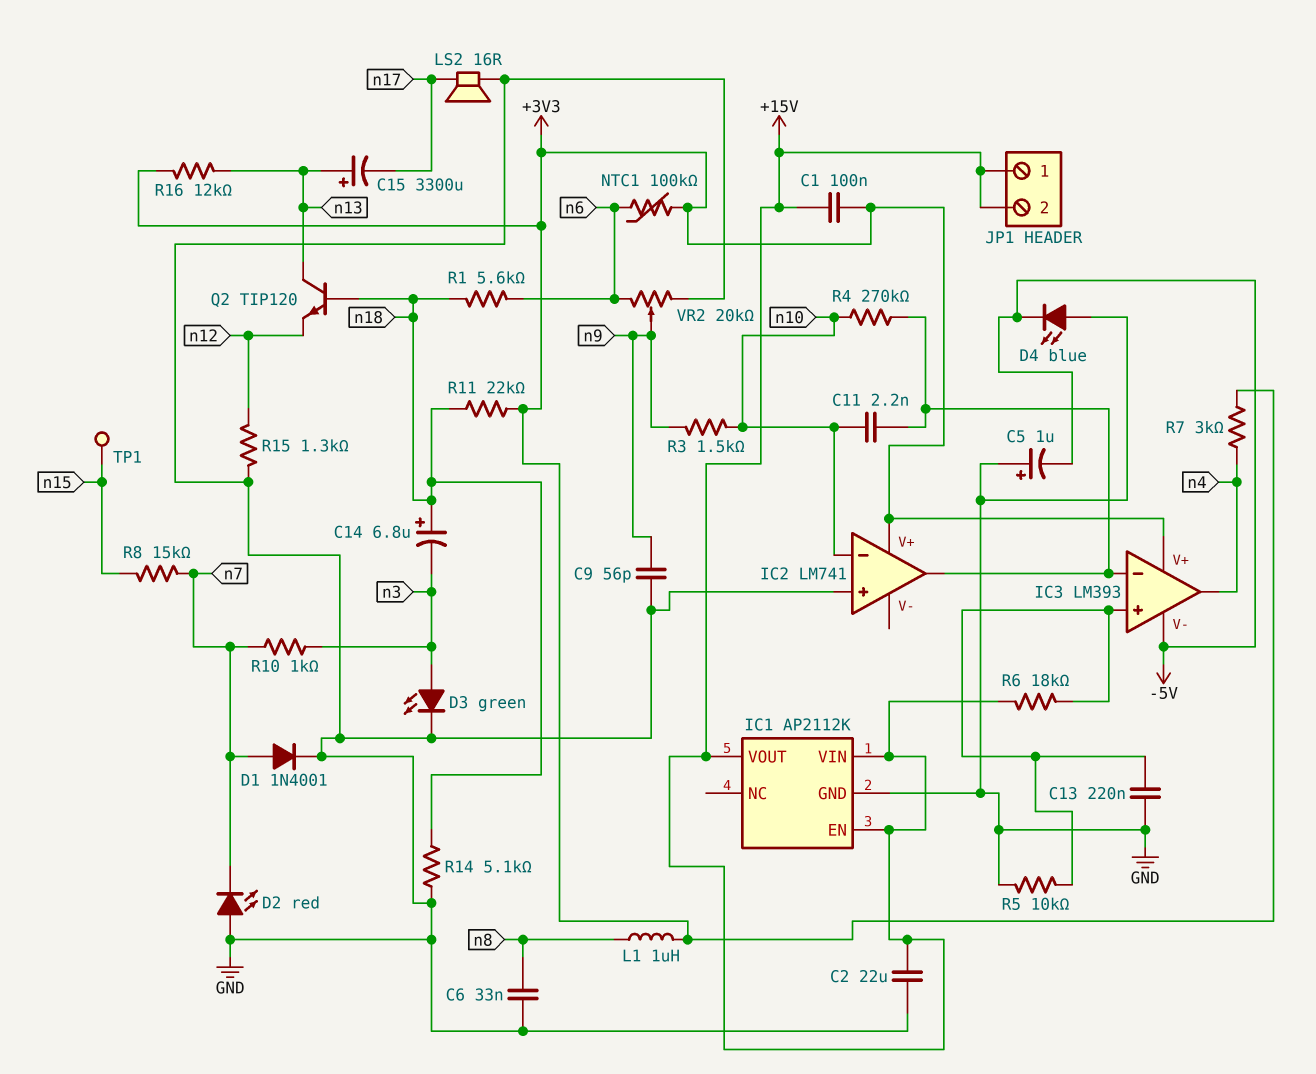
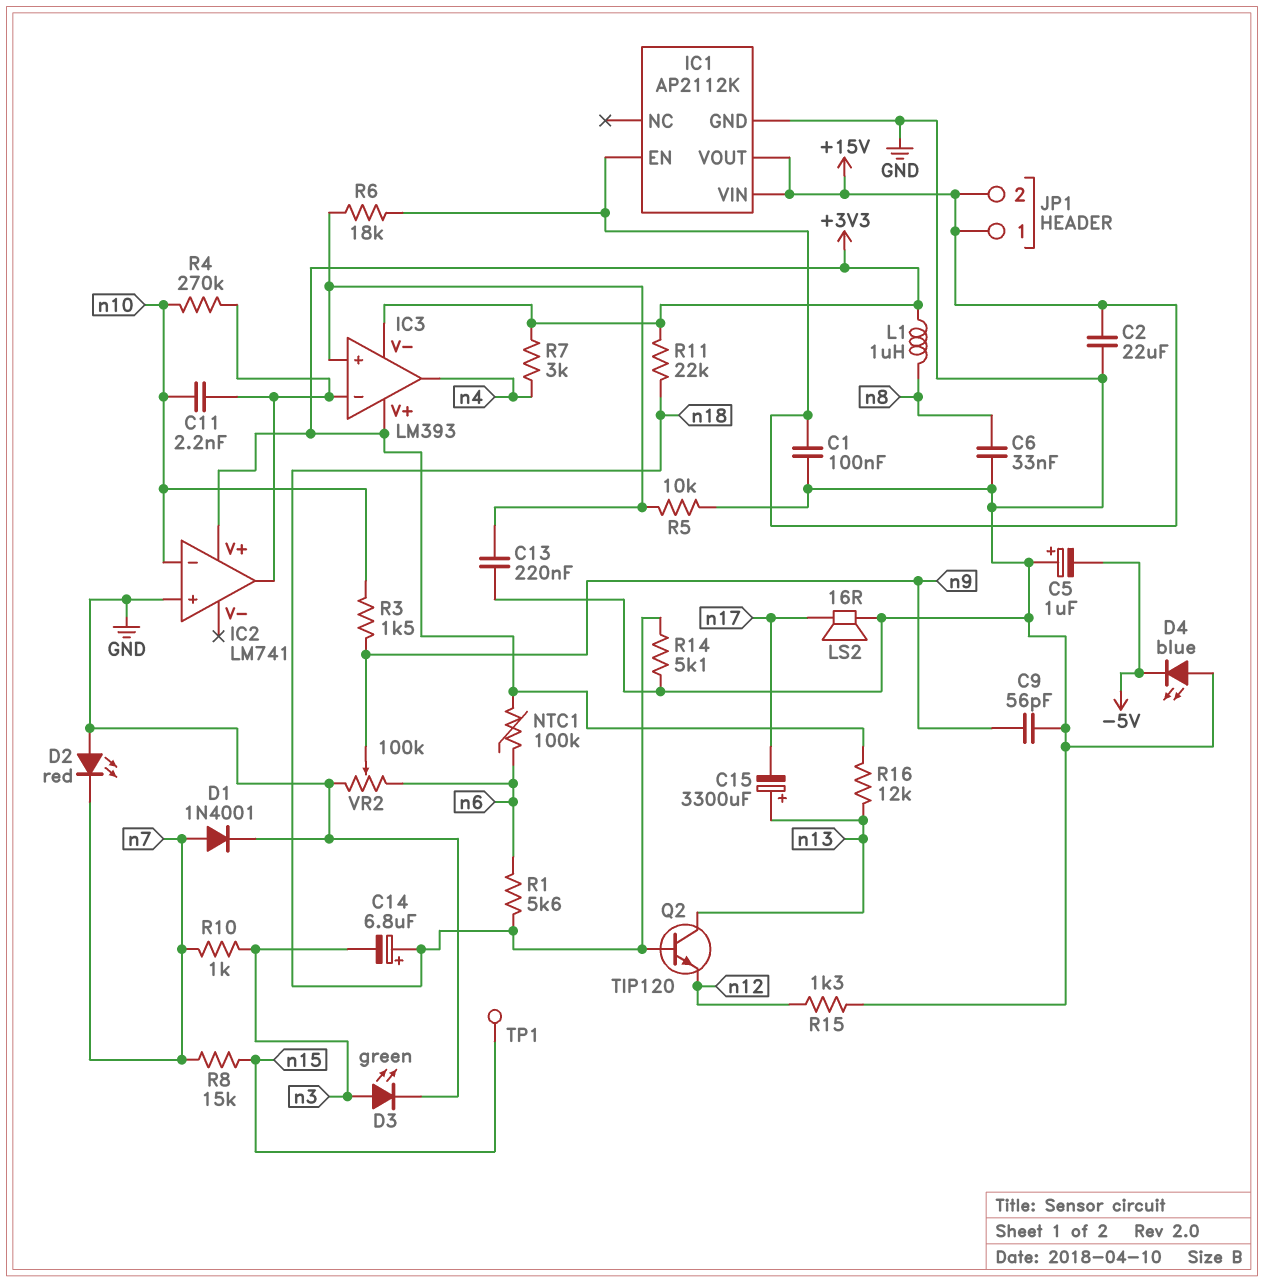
C1: 100nF (+3V3, +15V) -> 100nF (+15V, GND)
IC3 pin V-: -5V -> +3V3
VR2: 20k (GND, n6, wiper n9) -> 100k (GND, n6, wiper n9)

